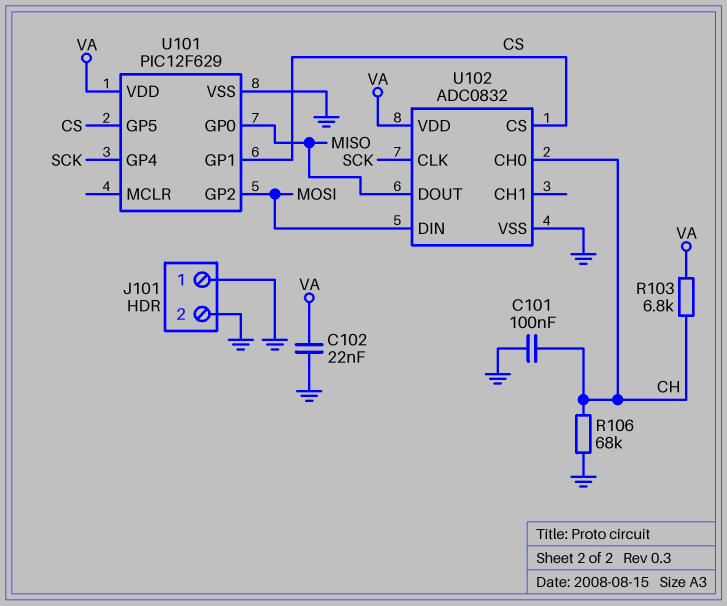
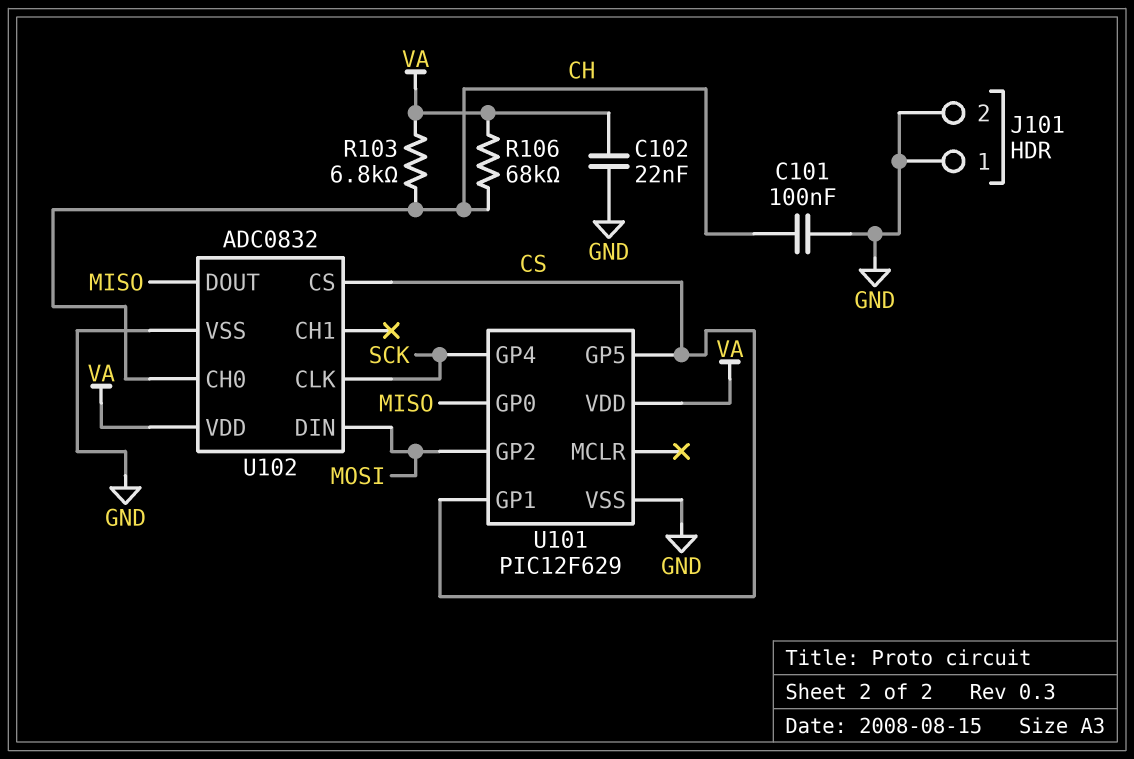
R106: 68k (CH, GND) -> 68k (CH, VA)

